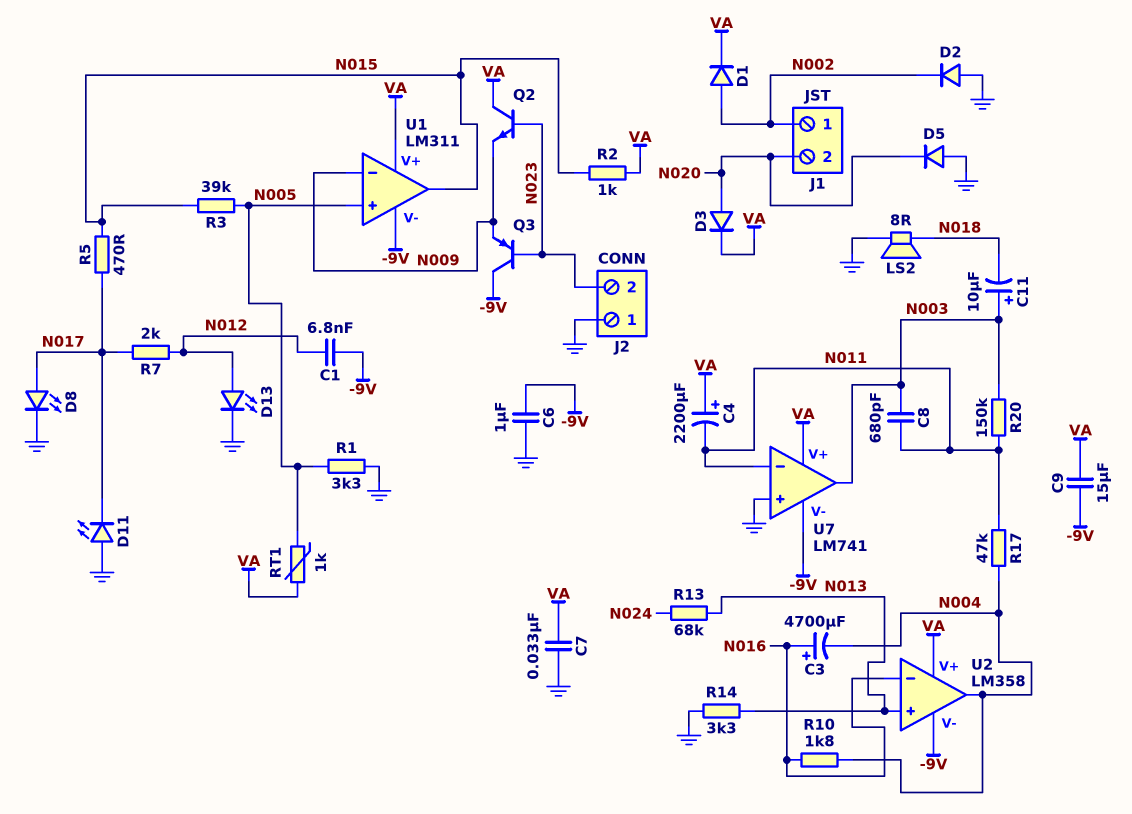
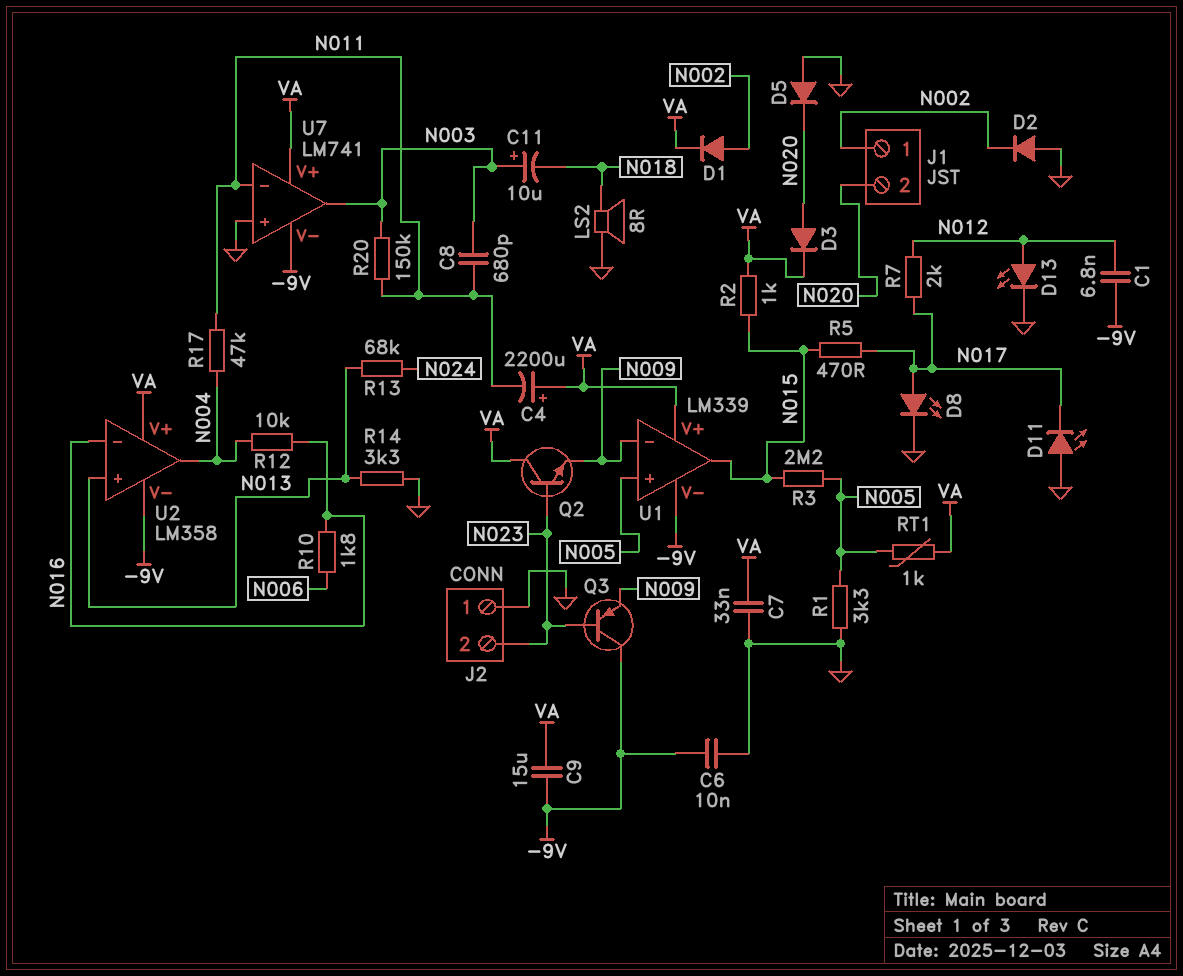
C3: 4700uF (plus N016, minus N004) -> none
C6: 1uF (-9V, GND) -> 10nF (-9V, GND)
R3: 39k (N005, N015) -> 2.2M (N005, N015)
R10: 1.8k (N004, N016) -> 1.8k (N006, N016)
R12: none -> 10k (N004, N016)
U1: LM311 -> LM339

